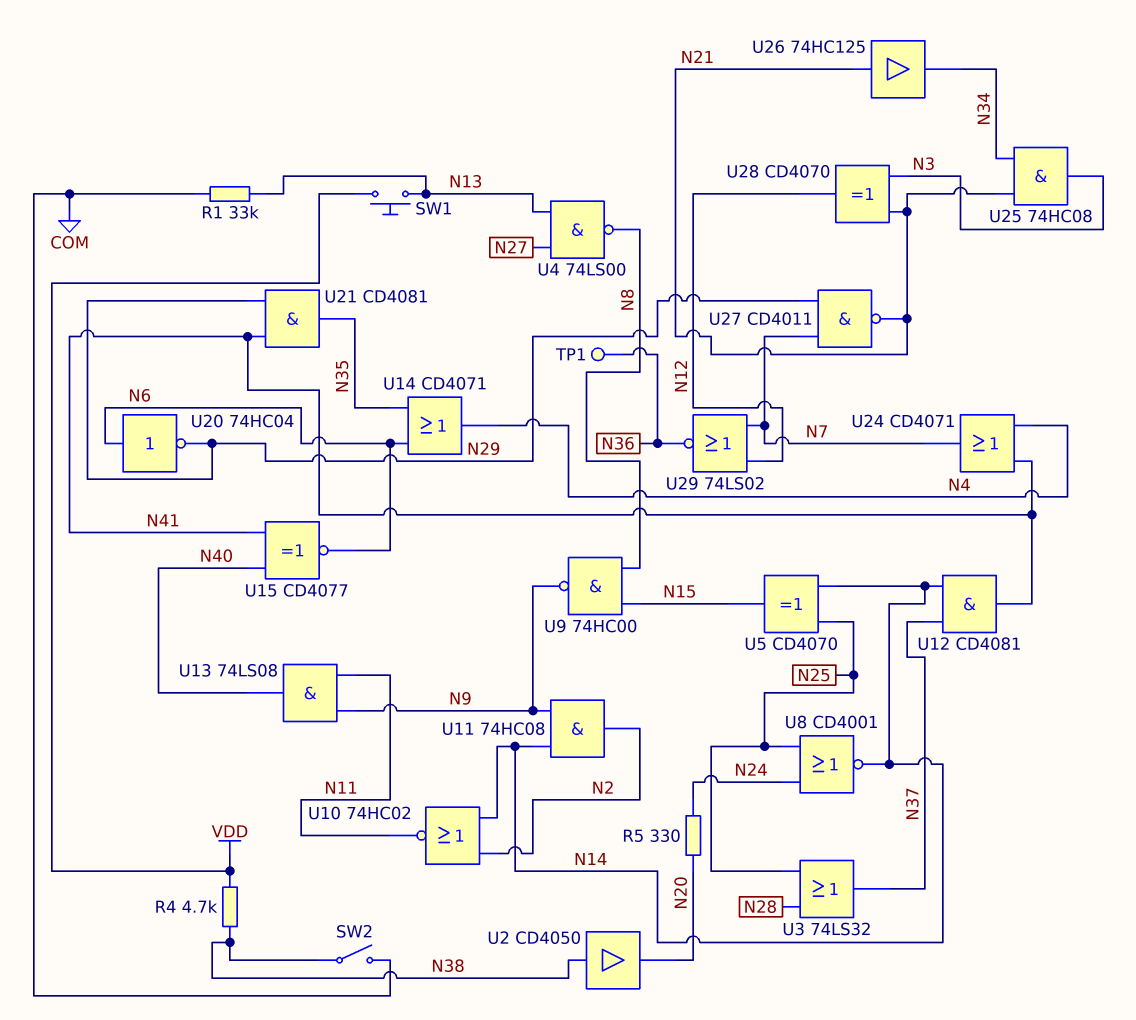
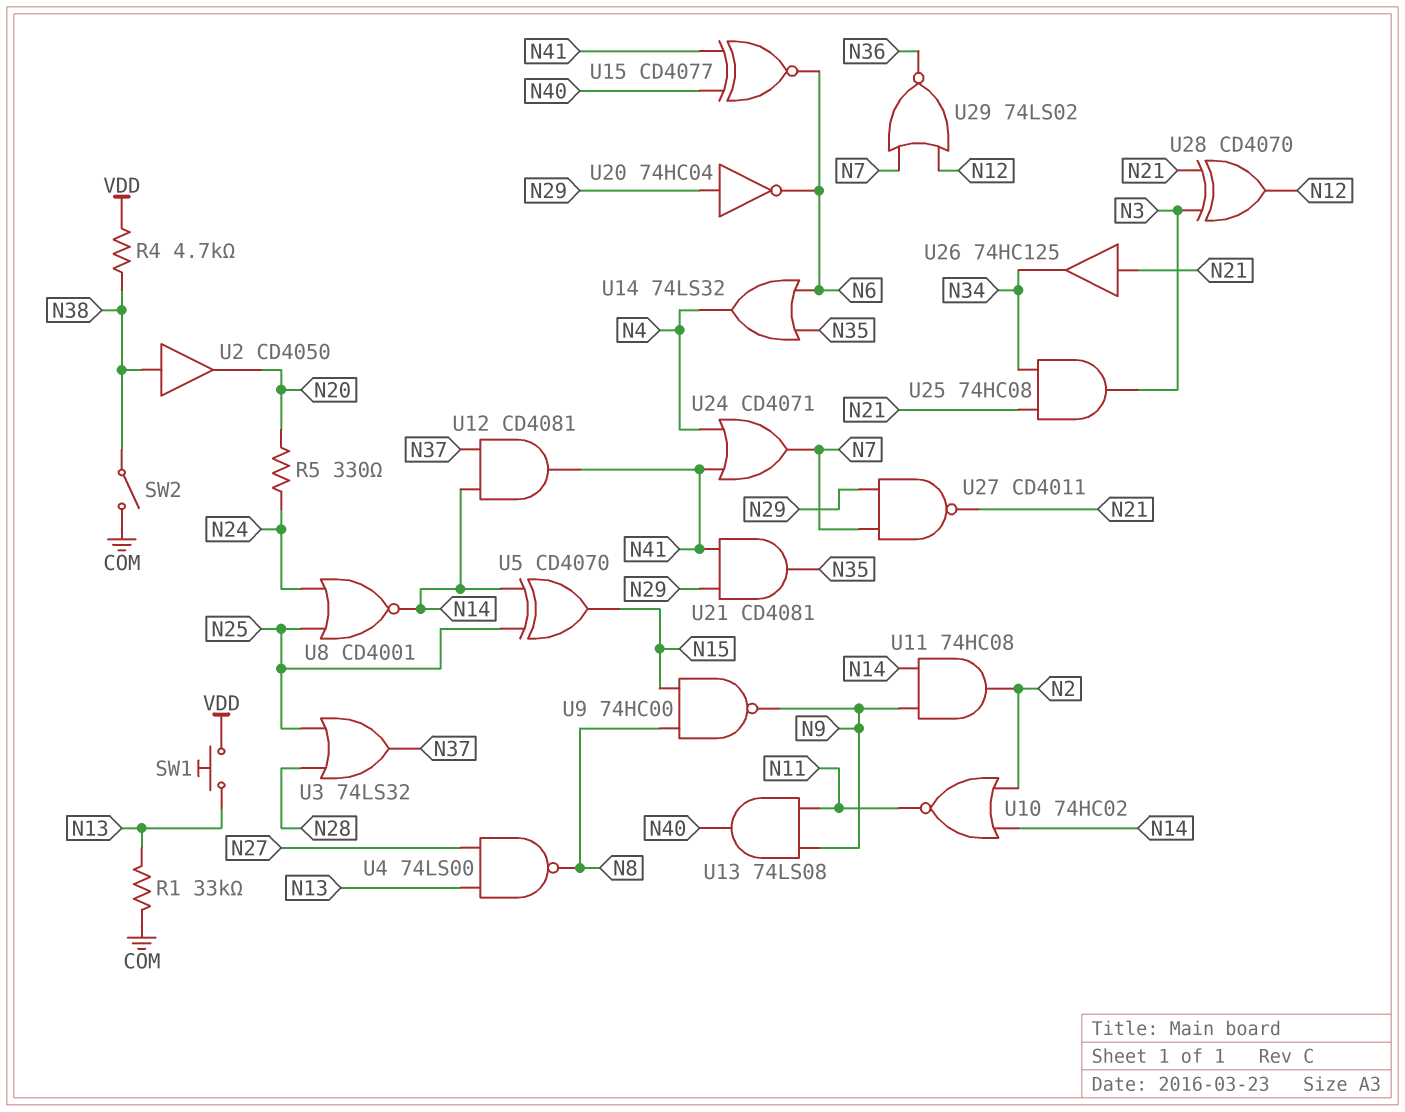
TP1: test point (N36) -> none
U14: OR CD4071 (in N6, in N35, out N4) -> OR 74LS32 (in N6, in N35, out N4)
U20: NOT 74HC04 (in N6, out N29) -> NOT 74HC04 (in N29, out N6)

